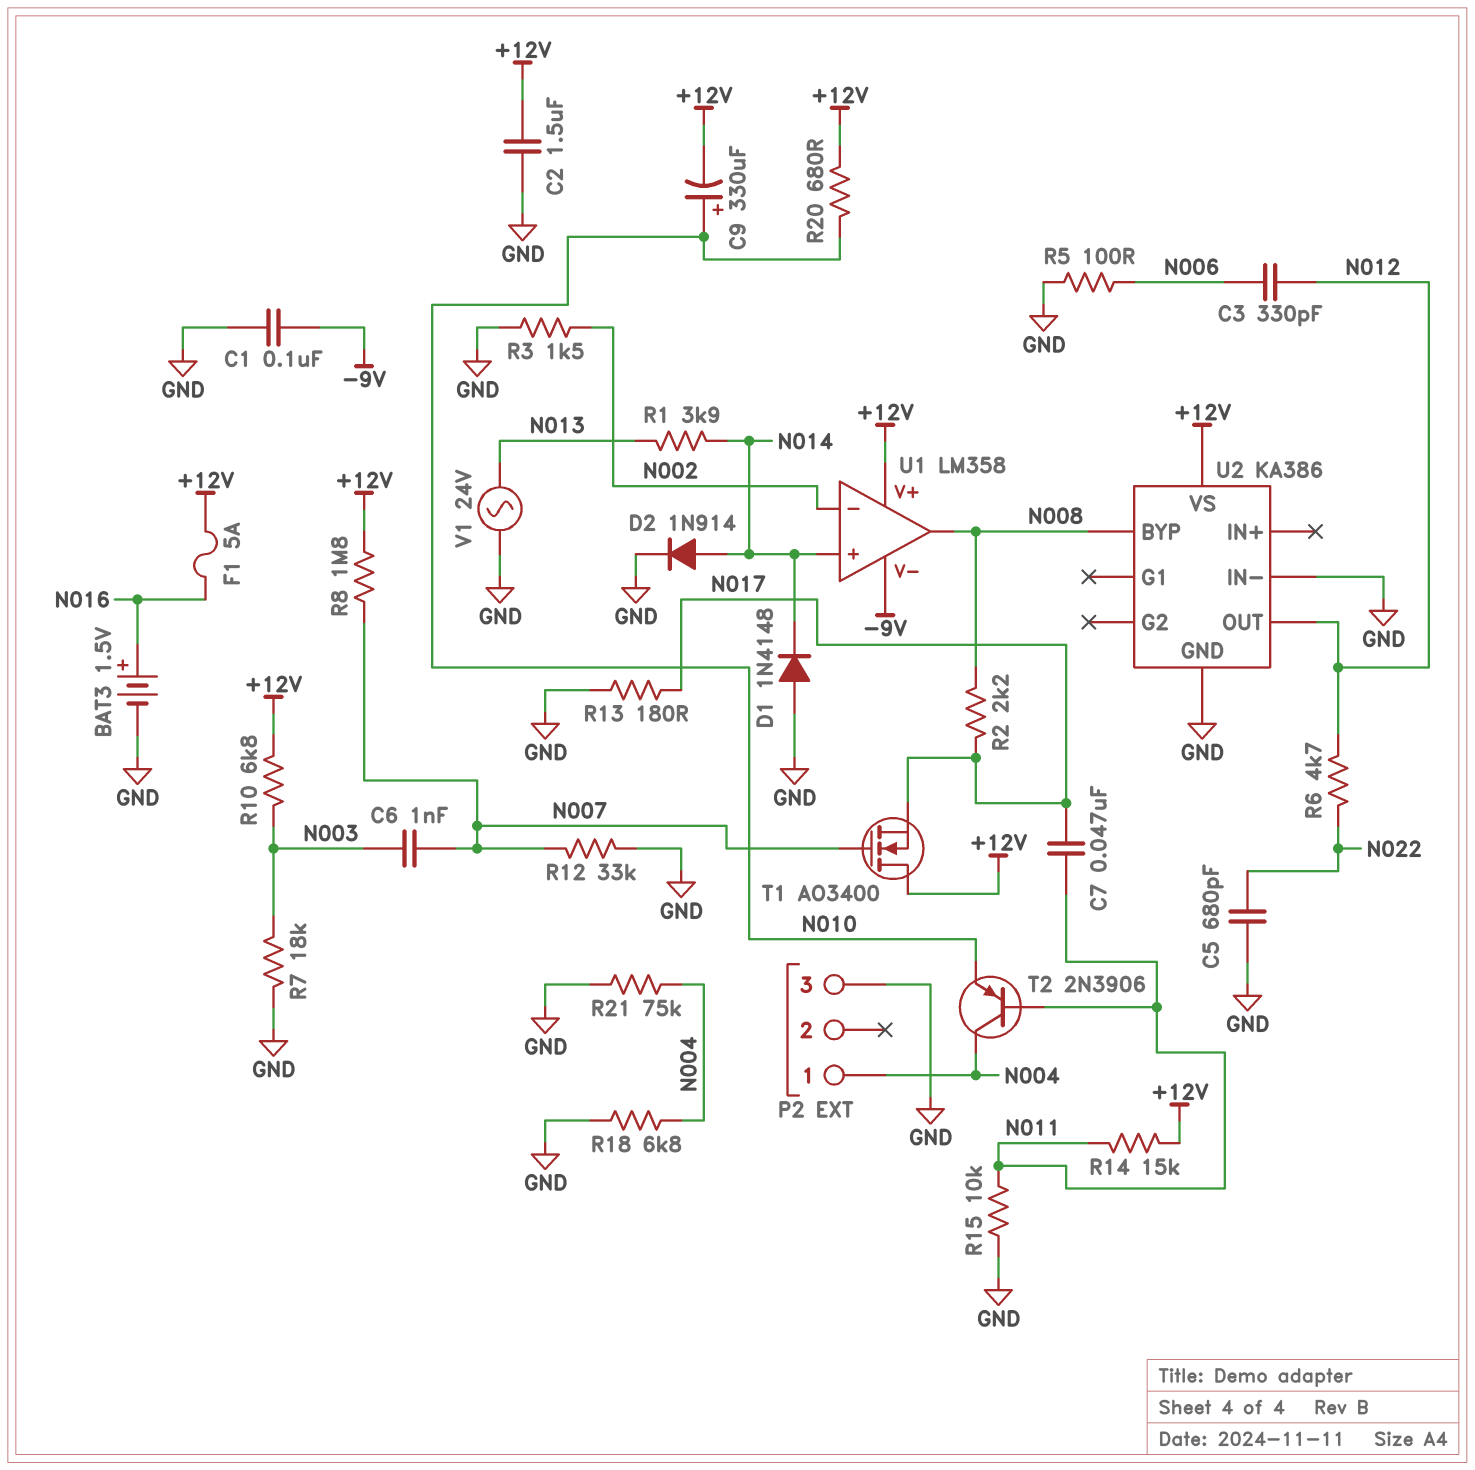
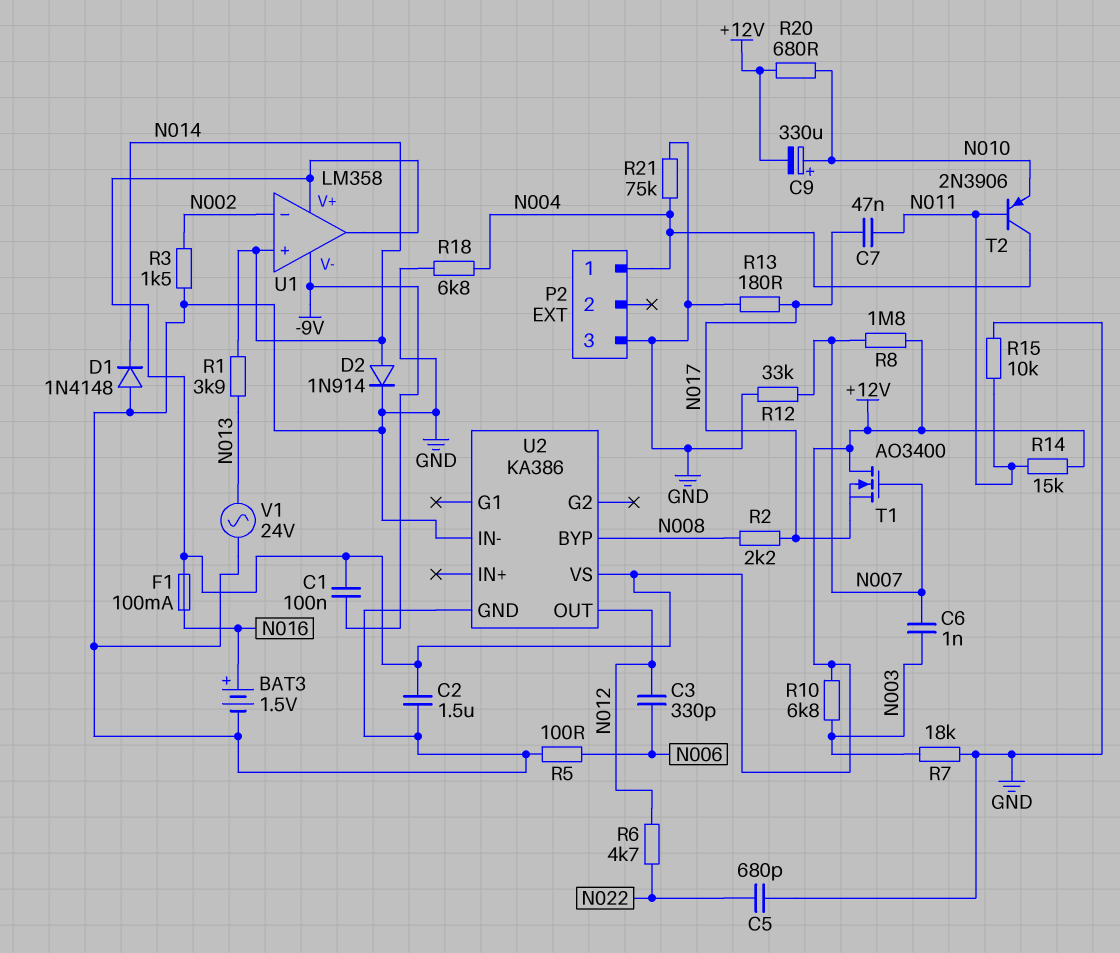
C1: 100nF (-9V, GND) -> 100nF (+12V, -9V)
F1: 5A (+12V, N016) -> 100mA (+12V, N016)
U1 pin out: N008 -> +12V

